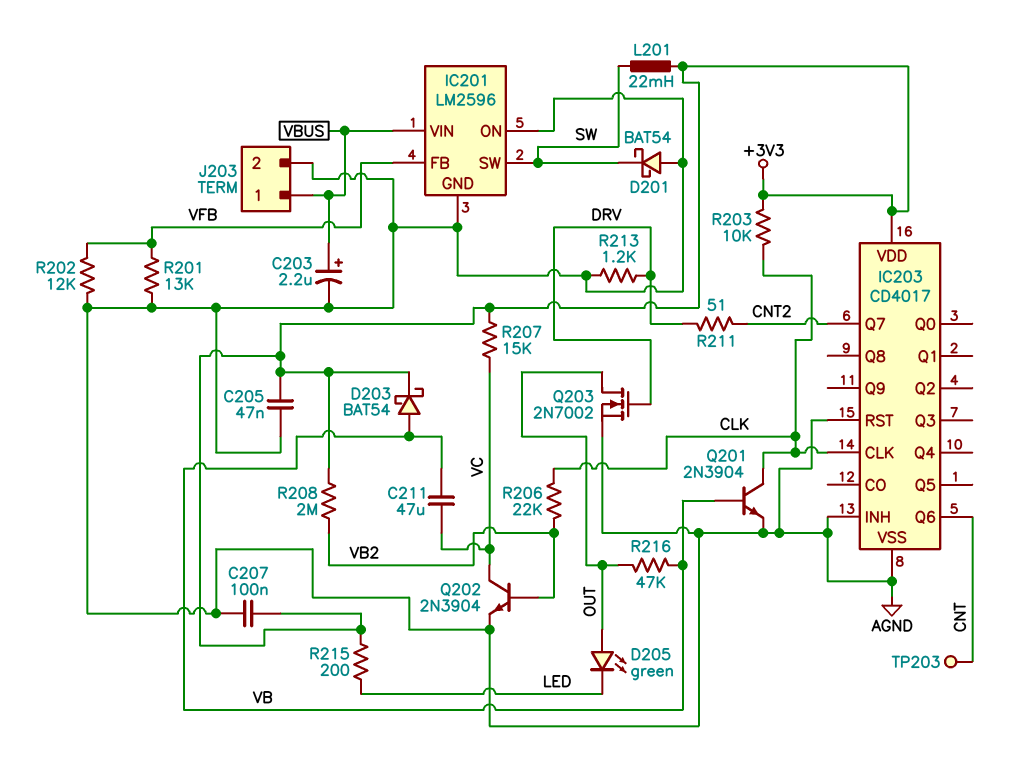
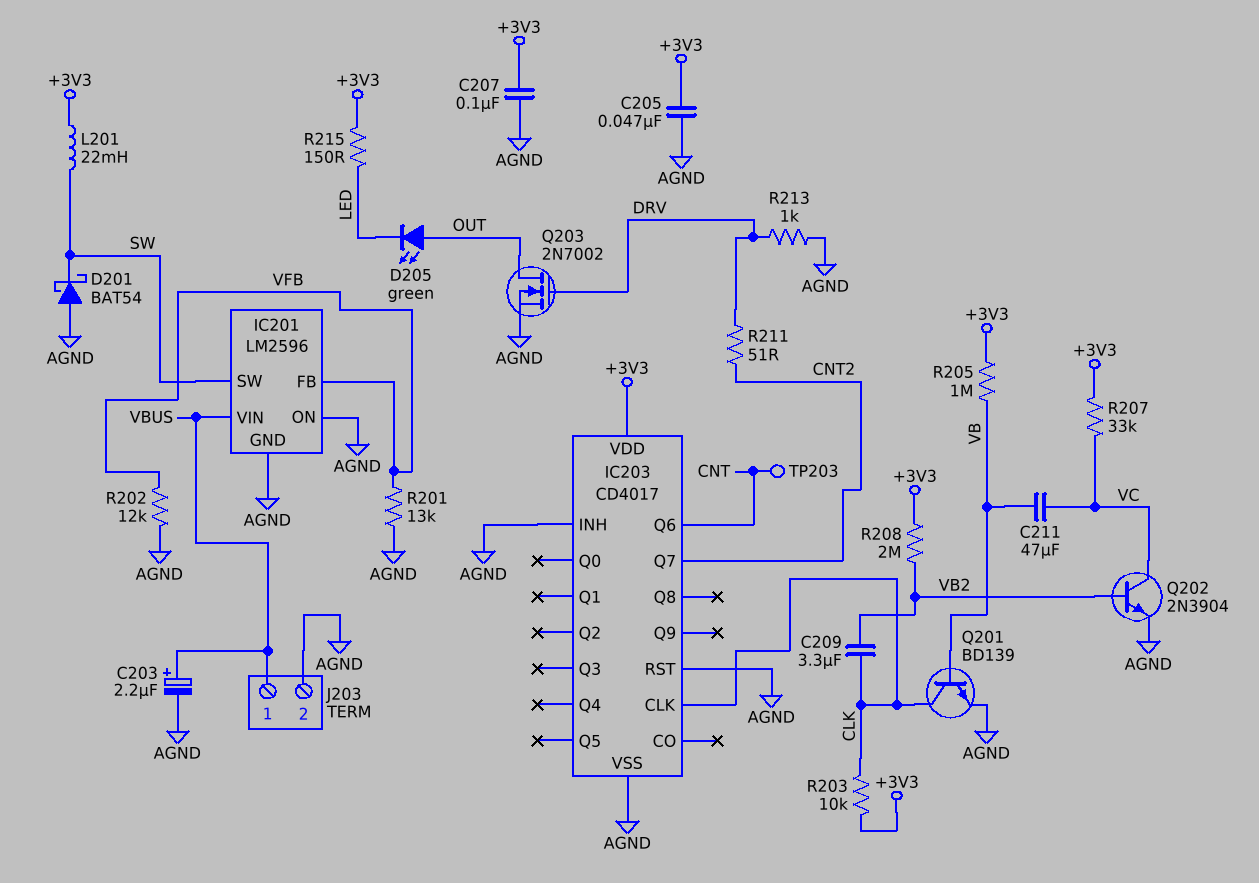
C209: none -> 3.3uF (CLK, VB2)
D203: schottky BAT54 (A VB, K +3V3) -> none
Q201: NPN 2N3904 (B VB, C CLK, E AGND) -> NPN BD139 (B VB, C CLK, E AGND)
R205: none -> 1M (+3V3, VB)
R206: 22k (CLK, VB2) -> none
R207: 15k (+3V3, VC) -> 33k (+3V3, VC)
R213: 1.2k (AGND, DRV) -> 1k (AGND, DRV)
R215: 200 (+3V3, LED) -> 150 (+3V3, LED)
R216: 47k (OUT, VB) -> none

